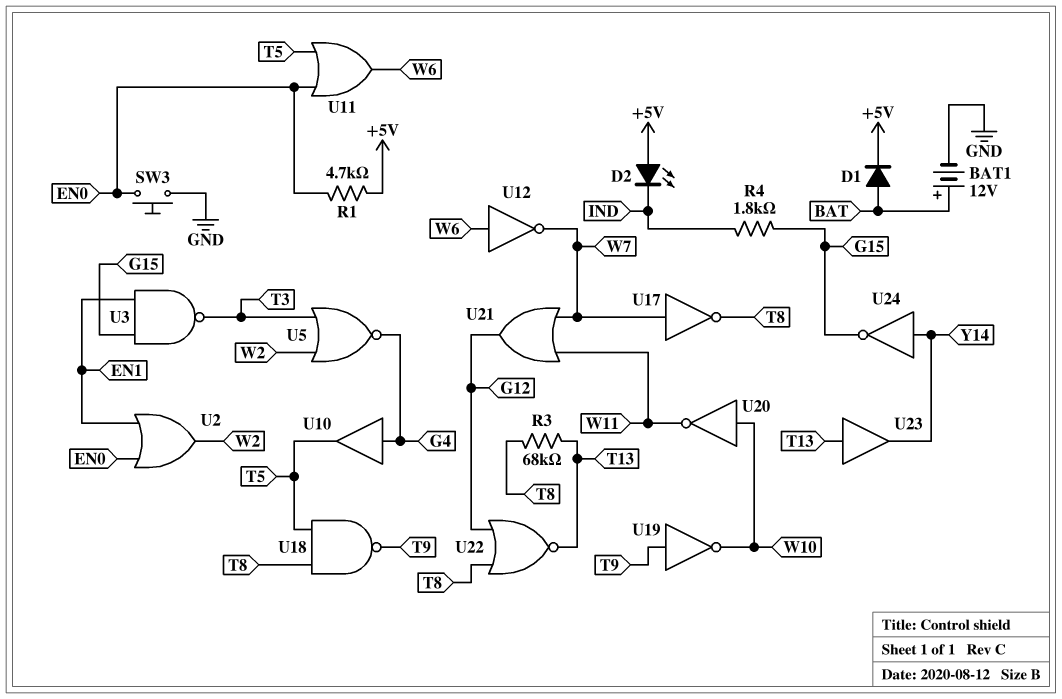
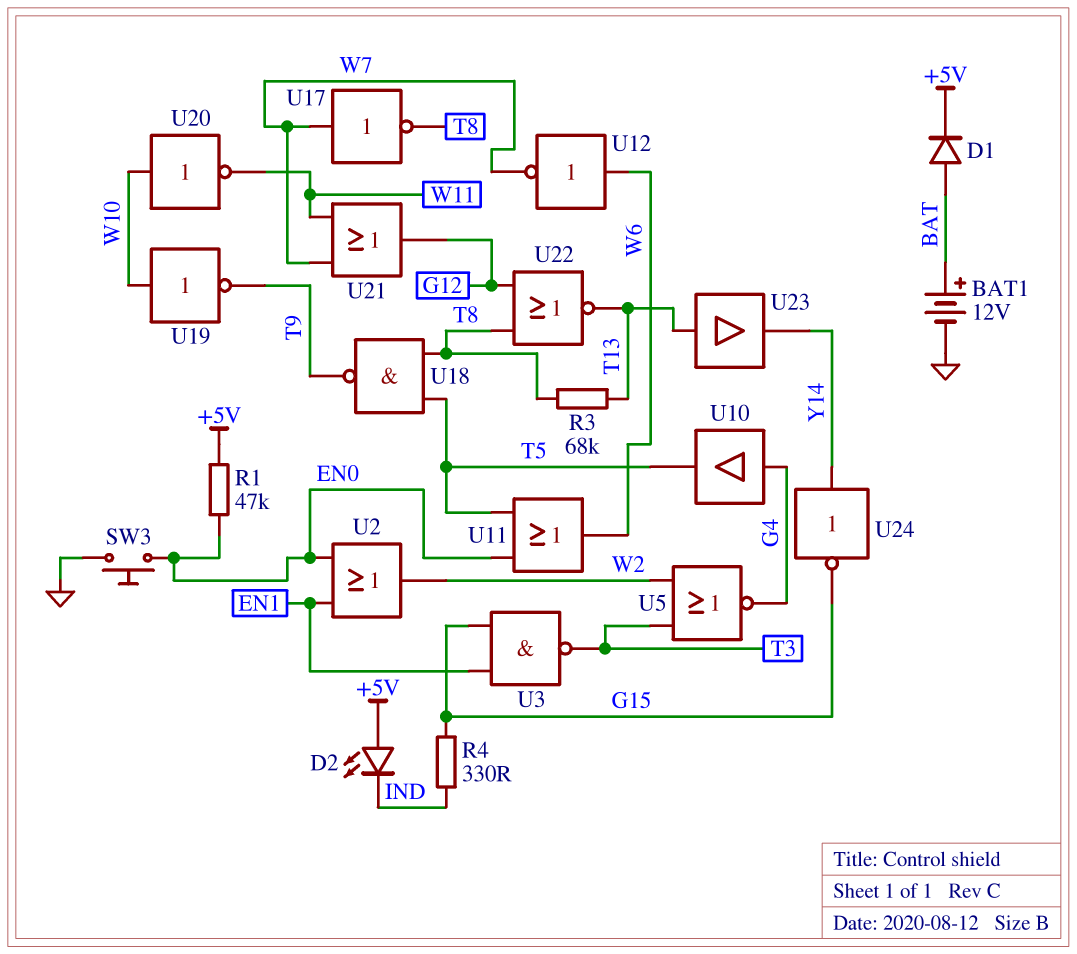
R1: 4.7k (+5V, EN0) -> 47k (+5V, EN0)
R4: 1.8k (G15, IND) -> 330 (G15, IND)
U19: NOT (in T9, out W10) -> NOT (in W10, out T9)

